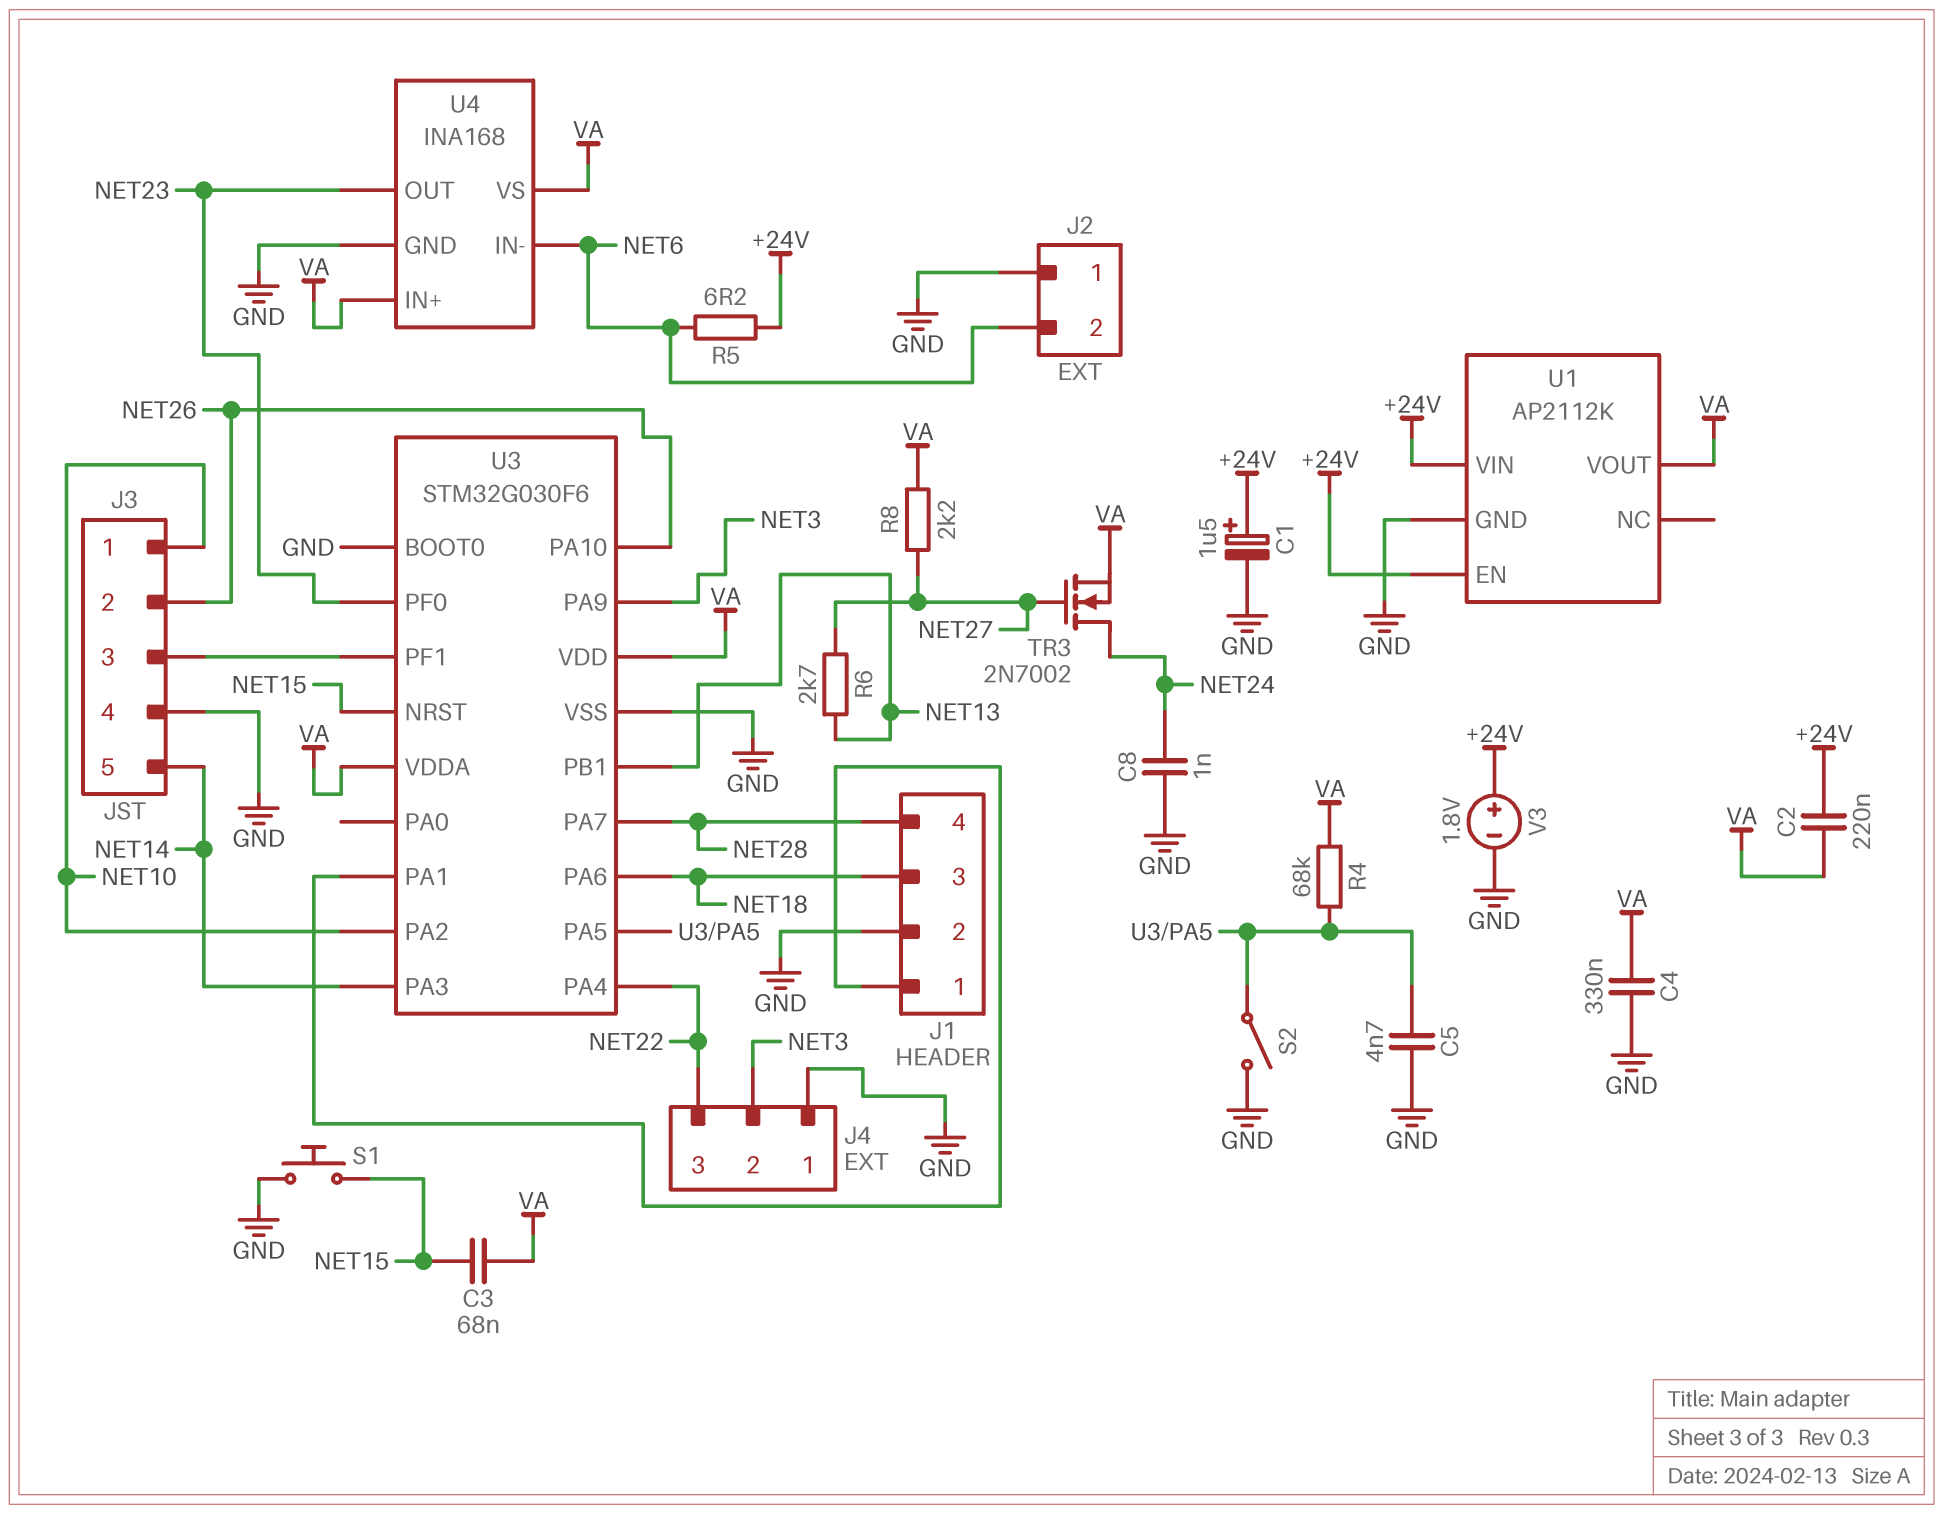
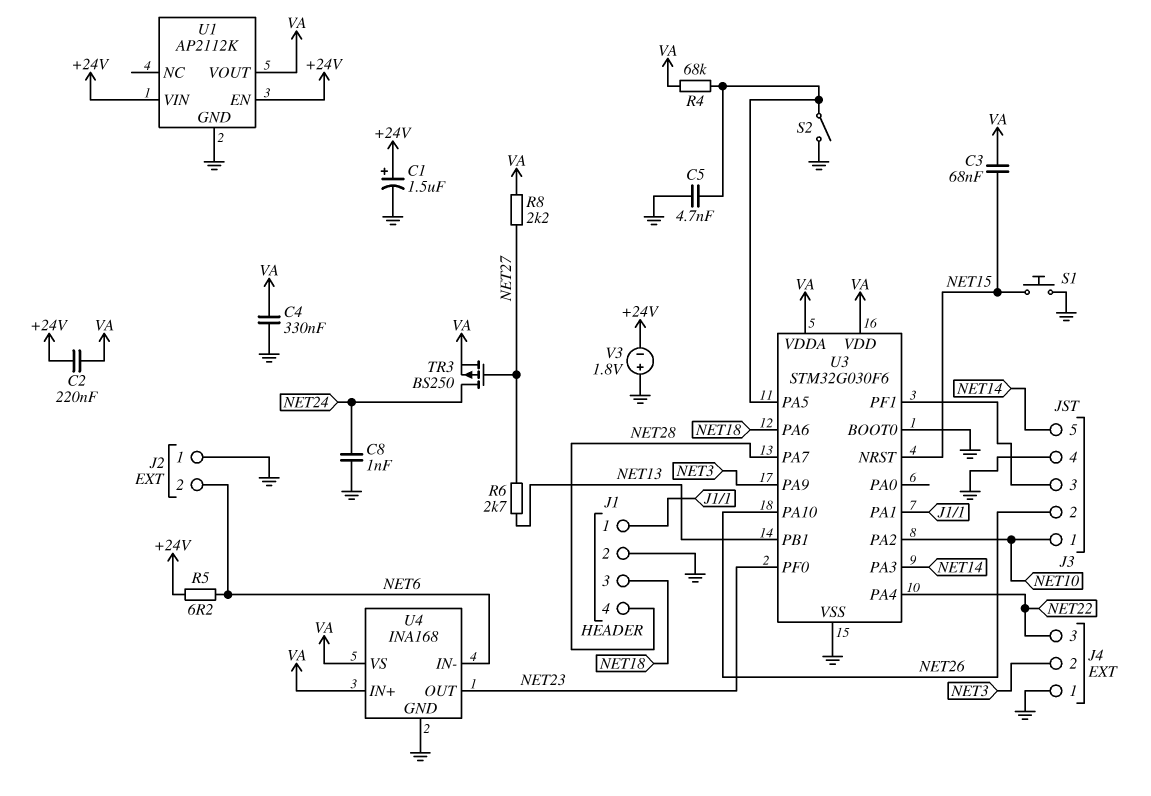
TR3: NMOS 2N7002 (G NET27, D NET24, S VA) -> PMOS BS250 (G NET27, D NET24, S VA)
V3: 1.8V (plus +24V, minus GND) -> 1.8V (plus GND, minus +24V)

